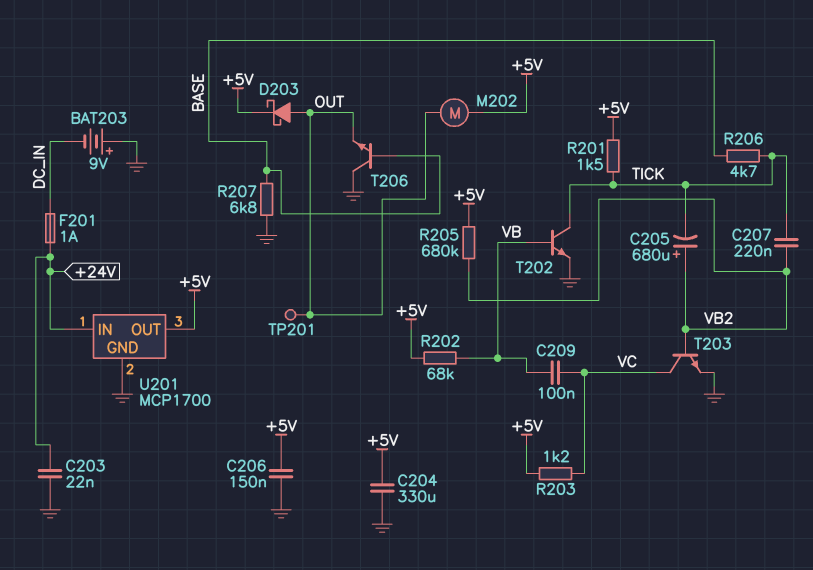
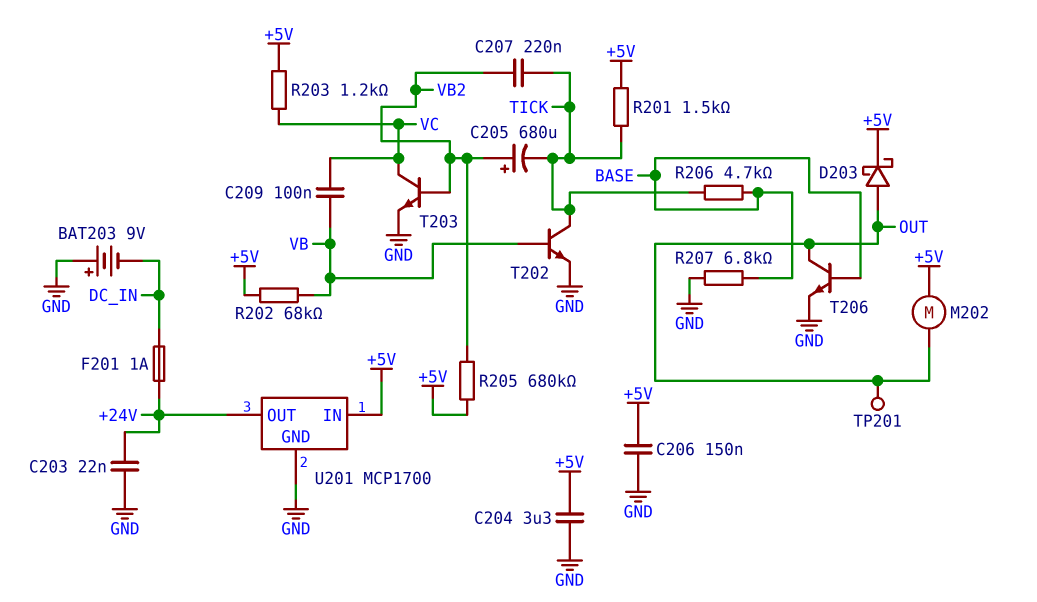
C204: 330uF (+5V, GND) -> 3.3uF (+5V, GND)
T206: NPN (B BASE, C GND, E OUT) -> NPN (B BASE, C OUT, E GND)
U201 pin IN: +24V -> +5V
U201 pin OUT: +5V -> +24V

